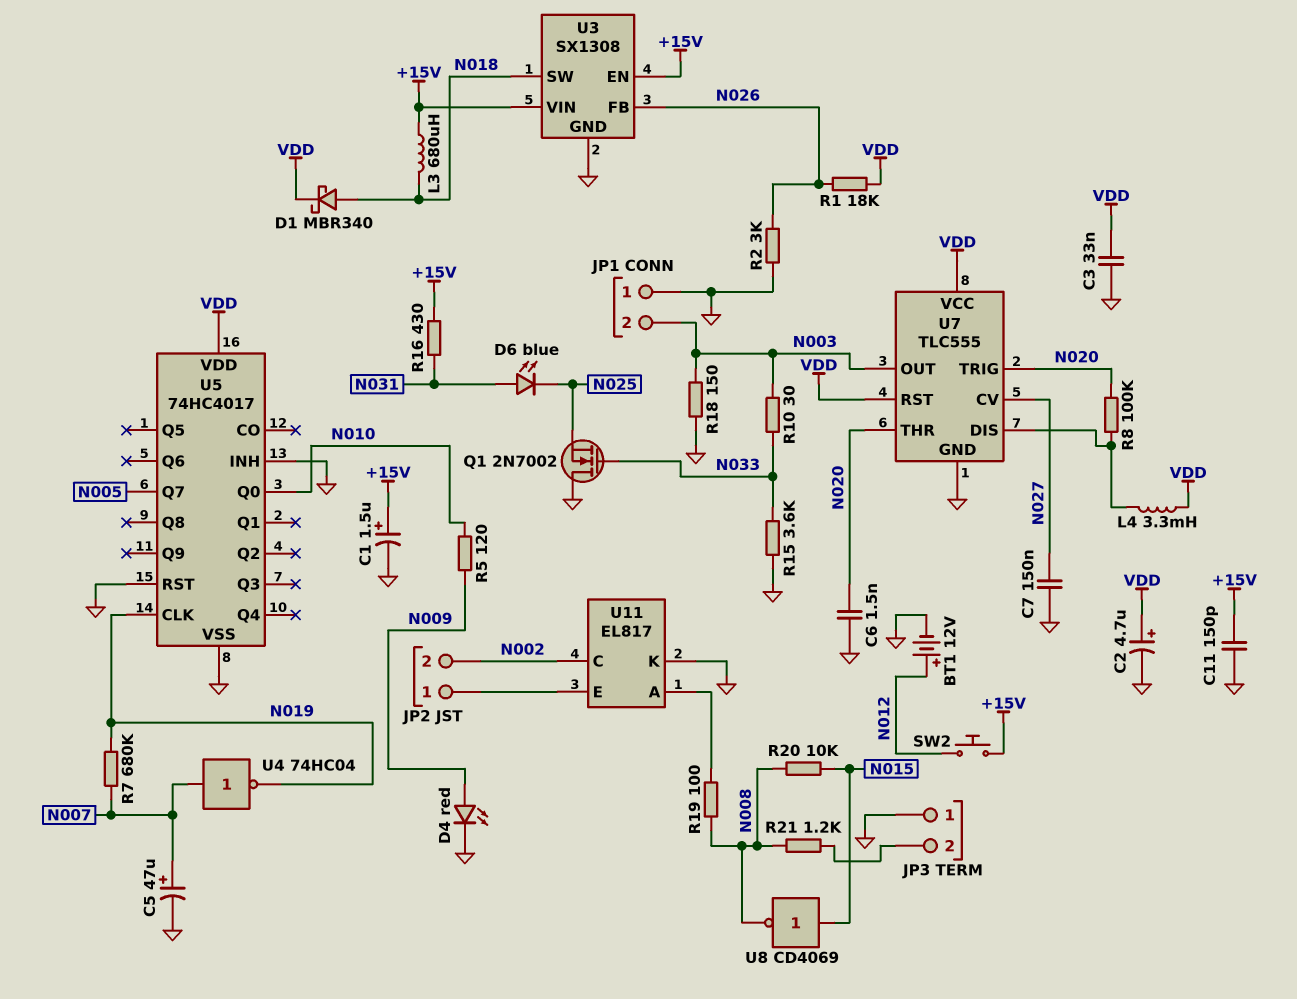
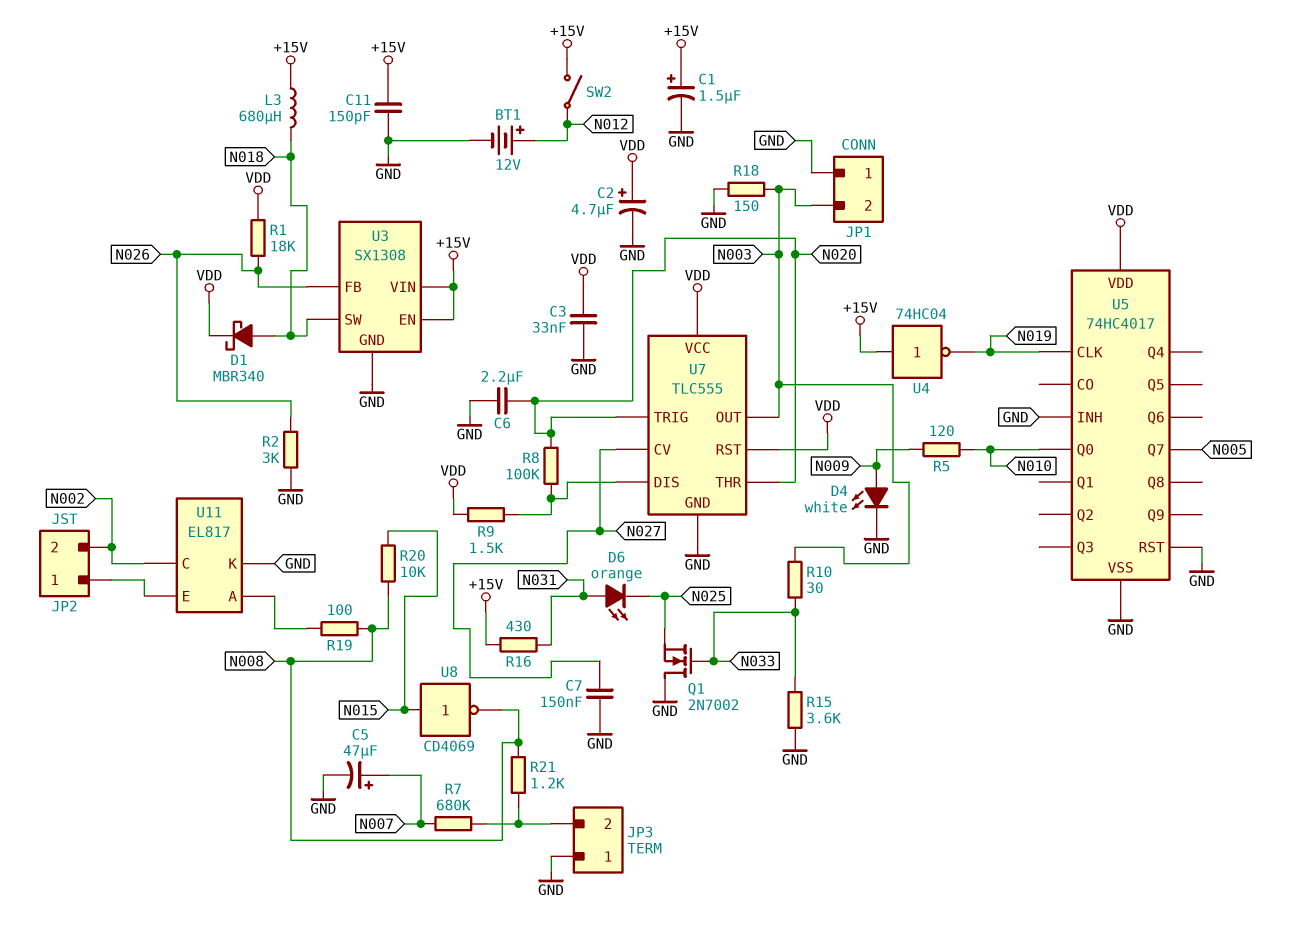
C6: 1.5nF (GND, N020) -> 2.2uF (GND, N020)
D4: LED red (A N009, K GND) -> LED white (A N009, K GND)
D6: LED blue (A N031, K N025) -> LED orange (A N031, K N025)
L4: 3.3mH (U7/DIS, VDD) -> none
R7: 680k (N007, N019) -> 680k (JP3/2, N007)
R9: none -> 1.5k (U7/DIS, VDD)
SW2: button (+15V, N012) -> switch (+15V, N012)
U4: NOT 74HC04 (in N007, out N019) -> NOT 74HC04 (in +15V, out N019)

